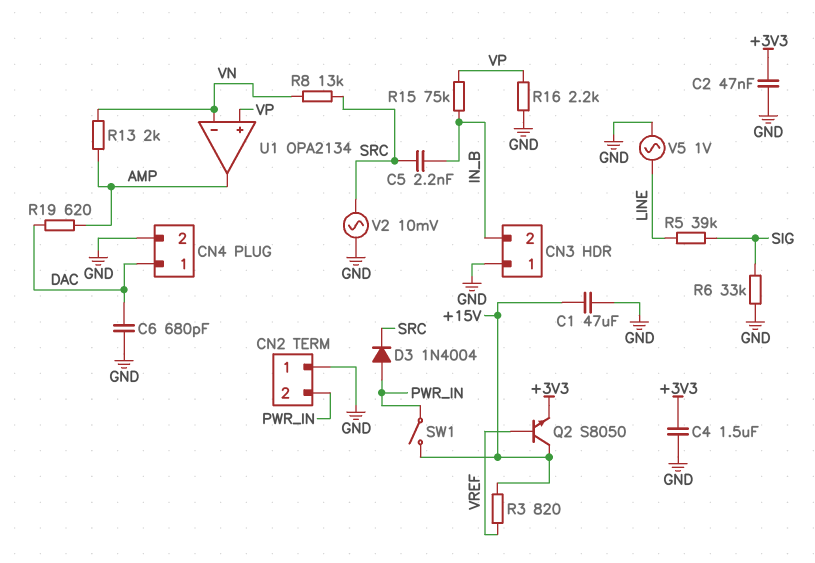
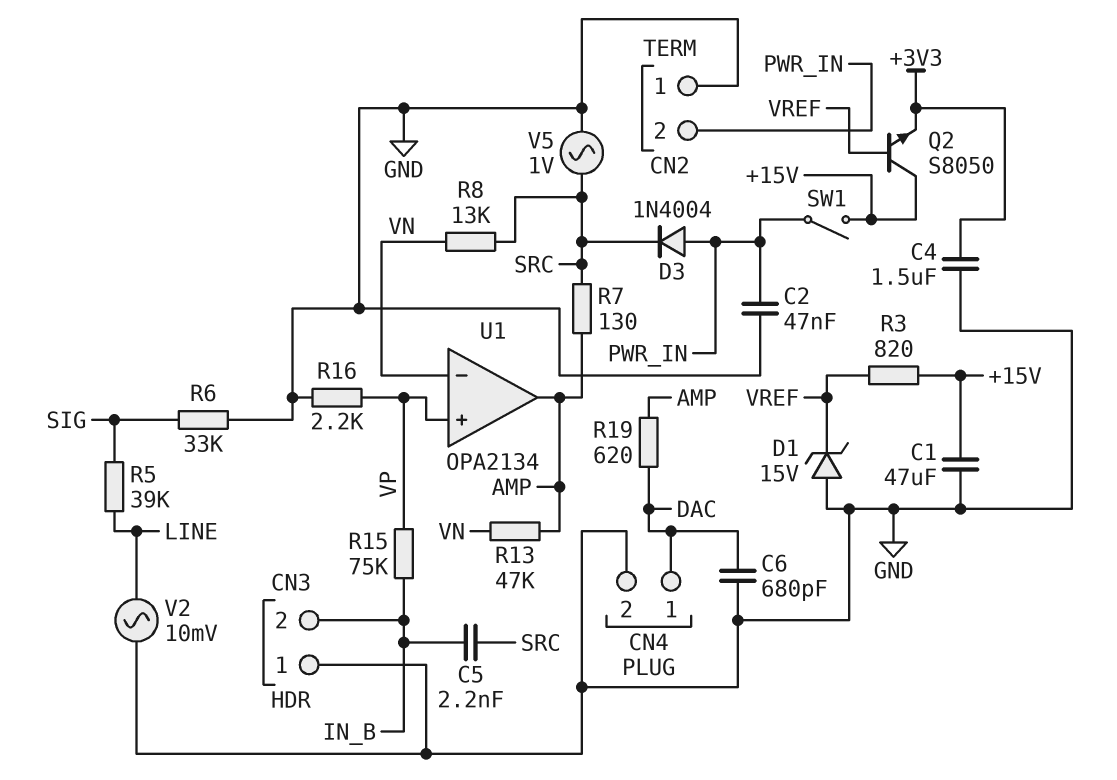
C2: 47nF (+3V3, GND) -> 47nF (GND, PWR_IN)
D1: none -> zener 15V (A GND, K VREF)
R7: none -> 130 (AMP, SRC)
R13: 2k (AMP, VN) -> 47k (AMP, VN)
V2: AC 10mV (GND, SRC) -> AC 10mV (GND, LINE)
V5: AC 1V (GND, LINE) -> AC 1V (GND, SRC)

